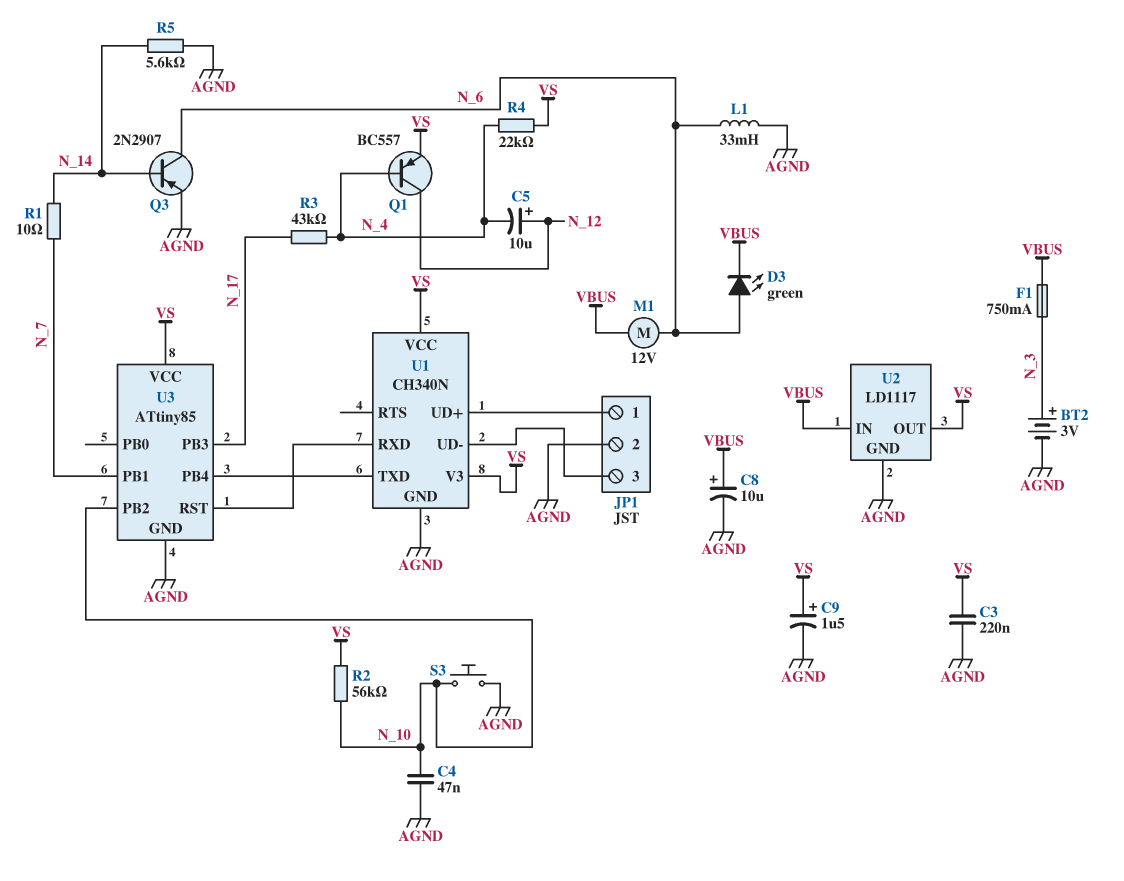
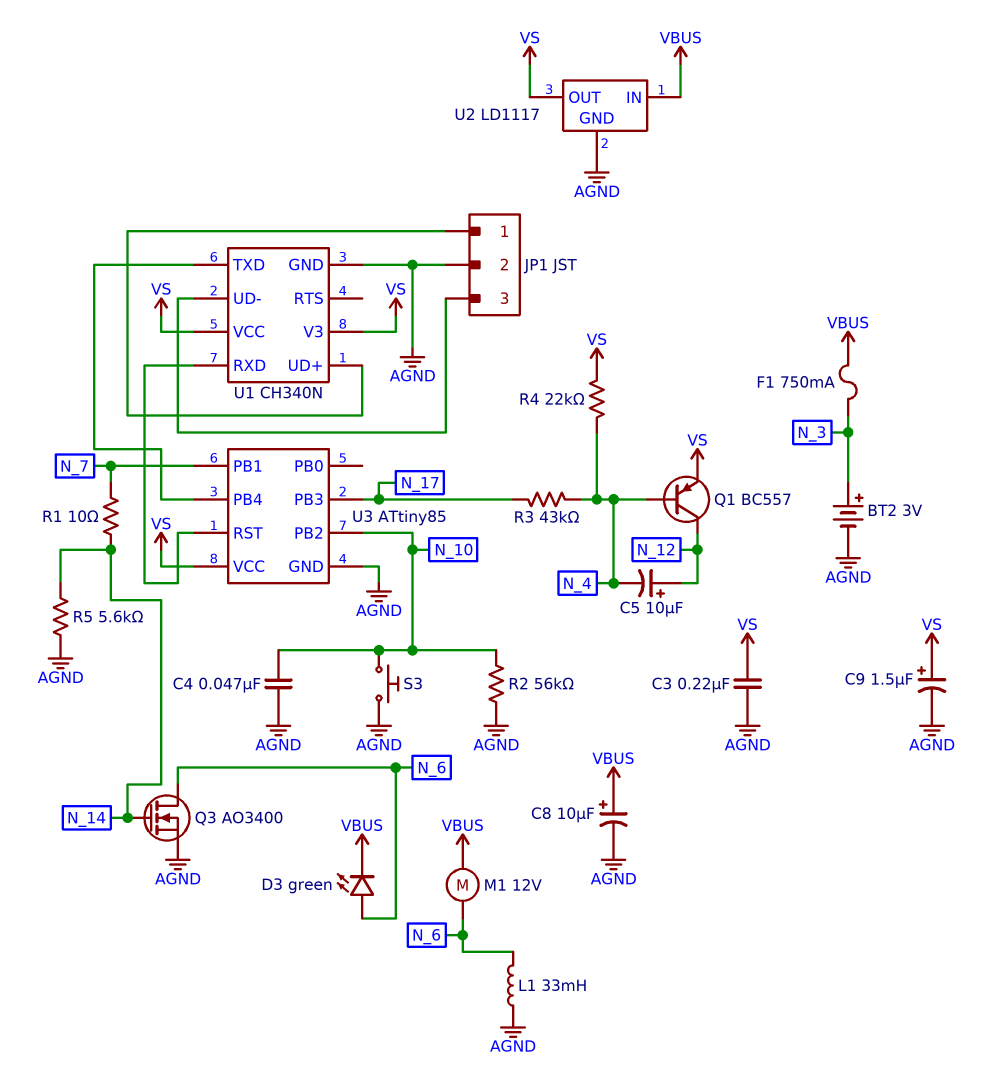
Q3: PNP 2N2907 (B N_14, C N_6, E AGND) -> NMOS AO3400 (G N_14, D N_6, S AGND)
R2: 56k (N_10, VS) -> 56k (AGND, N_10)

